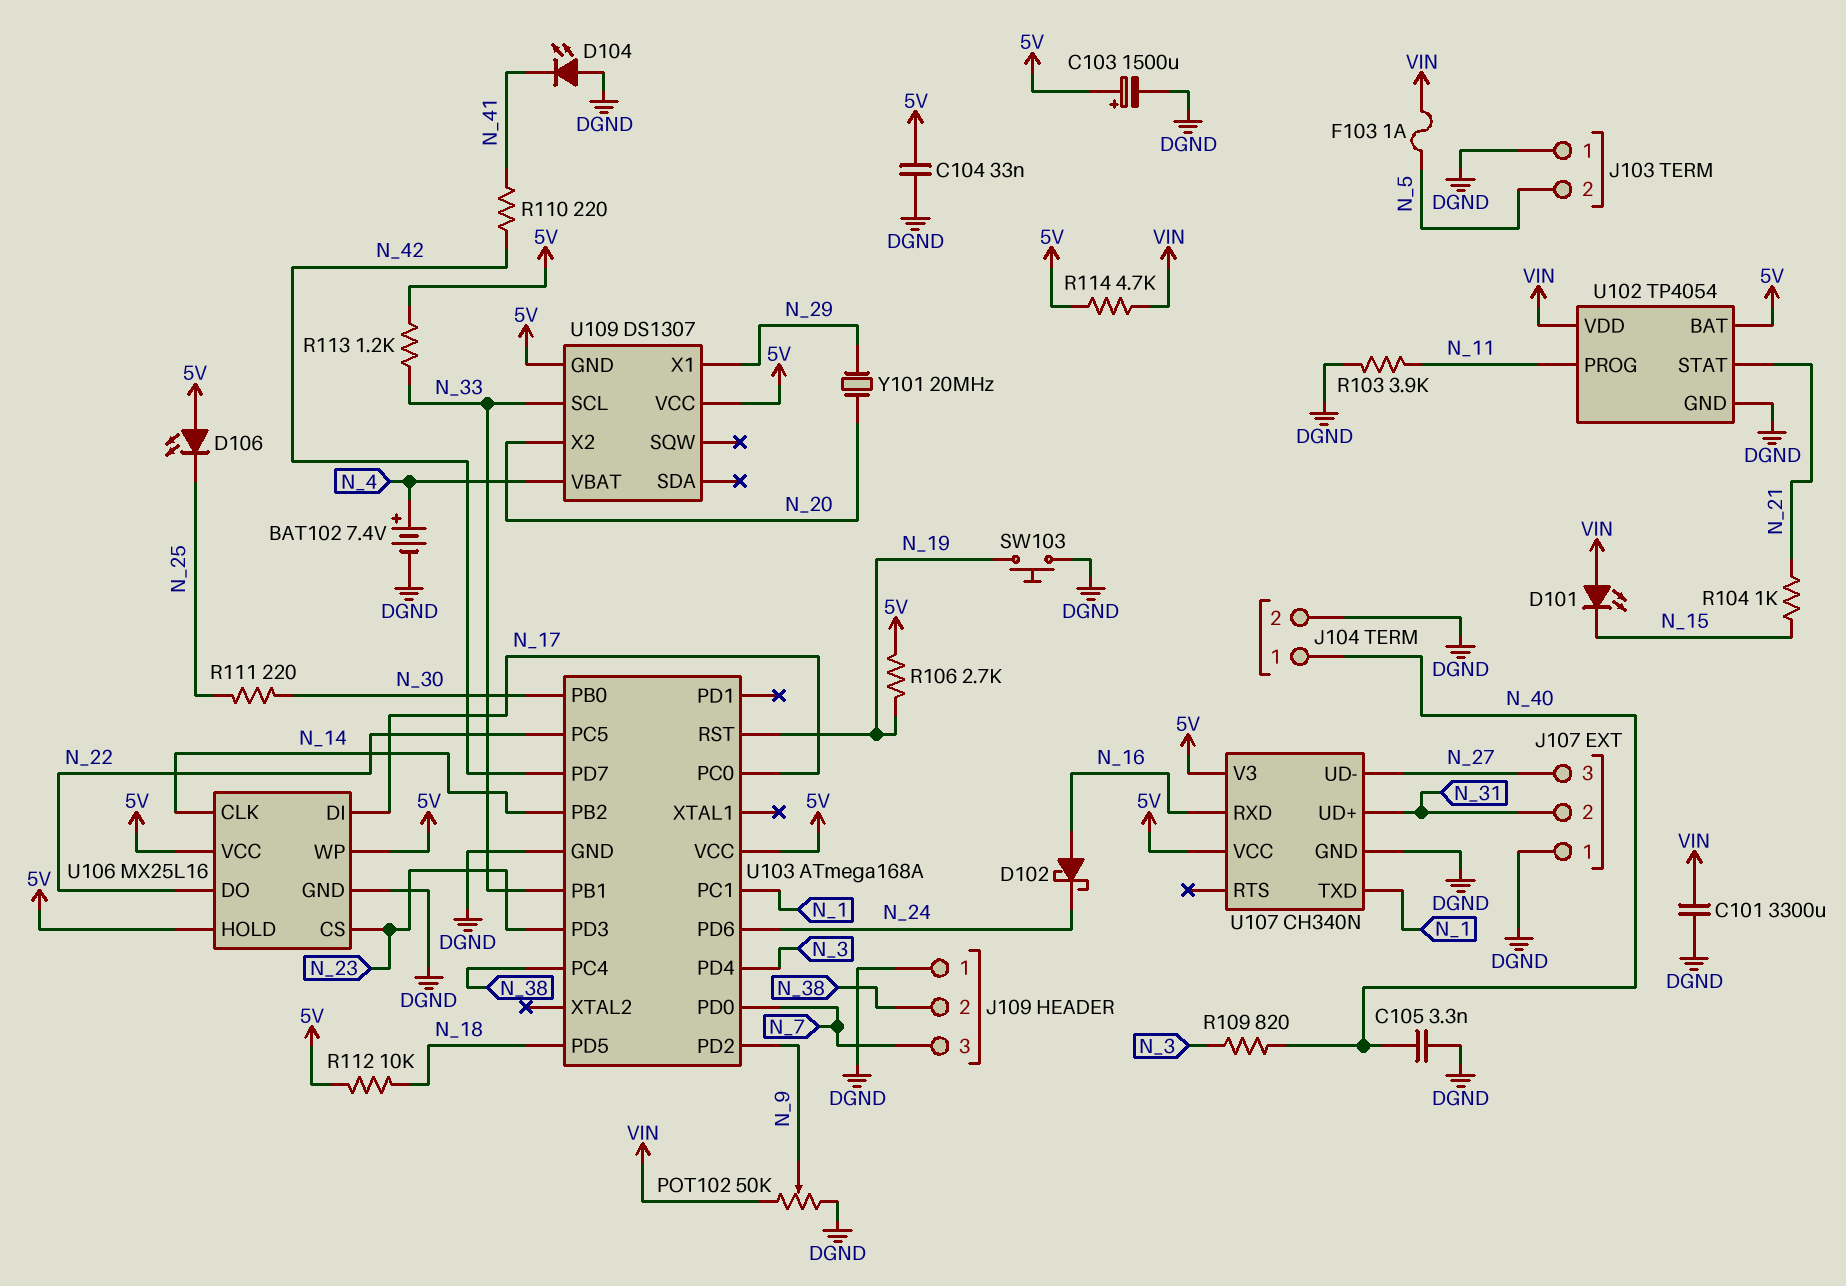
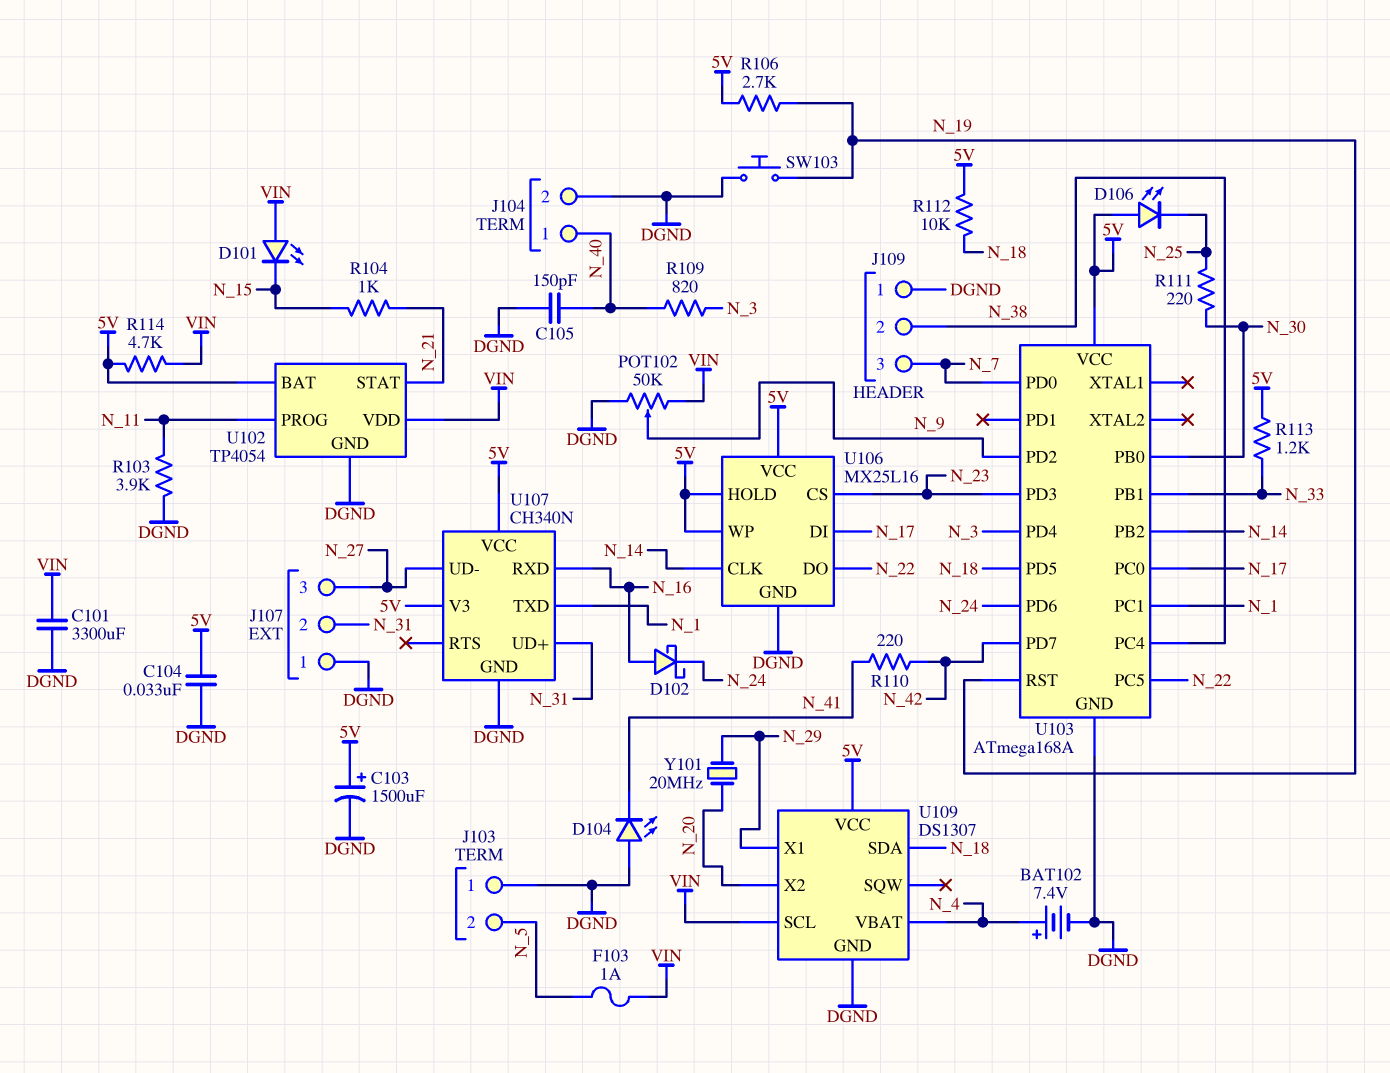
C105: 3.3nF (DGND, N_40) -> 150pF (DGND, N_40)
U109 pin GND: 5V -> DGND
U109 pin SCL: N_33 -> VIN
U109 pin SDA: none -> N_18

